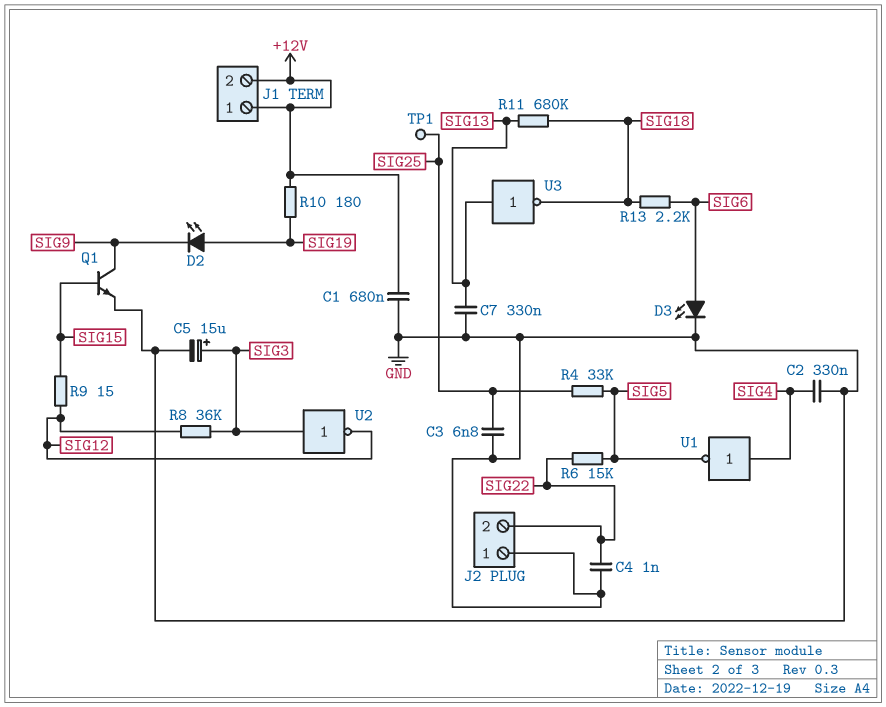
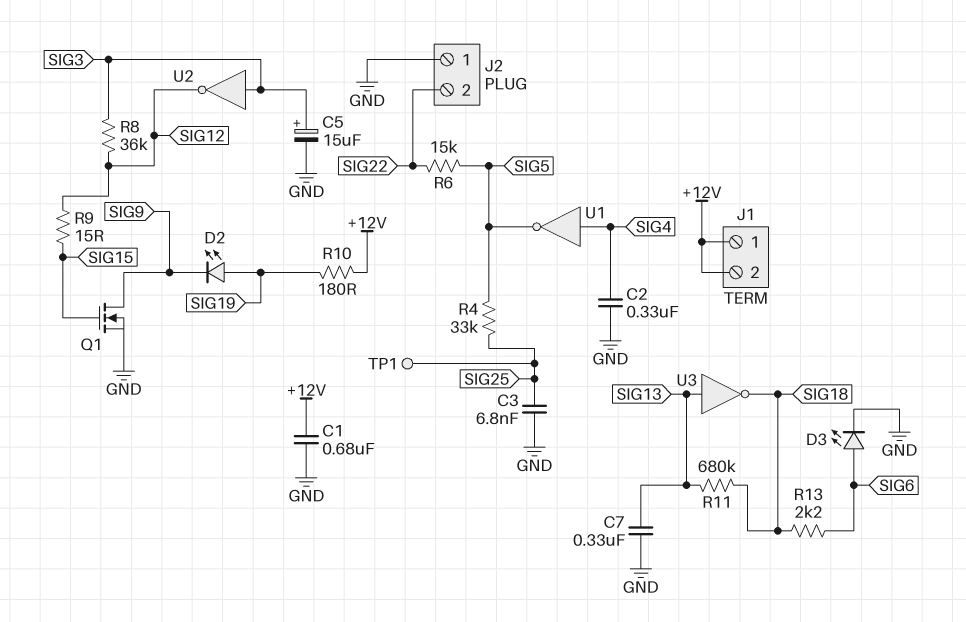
C4: 1nF (GND, SIG22) -> none
Q1: NPN (B SIG15, C SIG9, E GND) -> NMOS (G SIG15, D SIG9, S GND)

